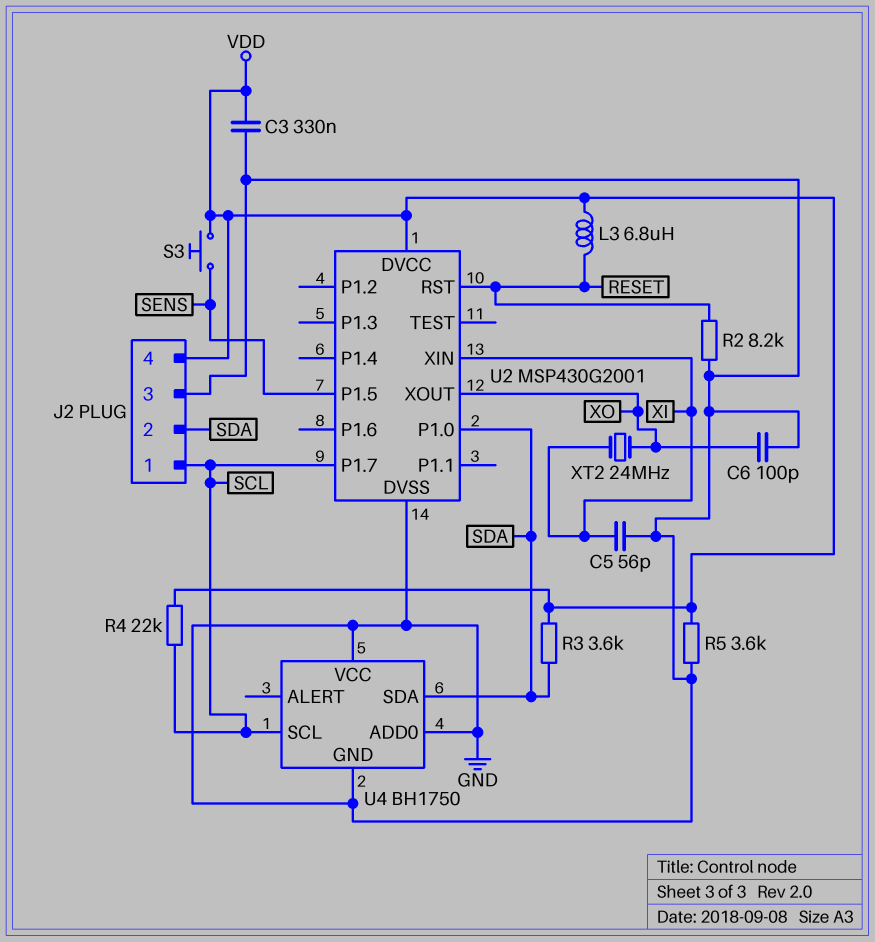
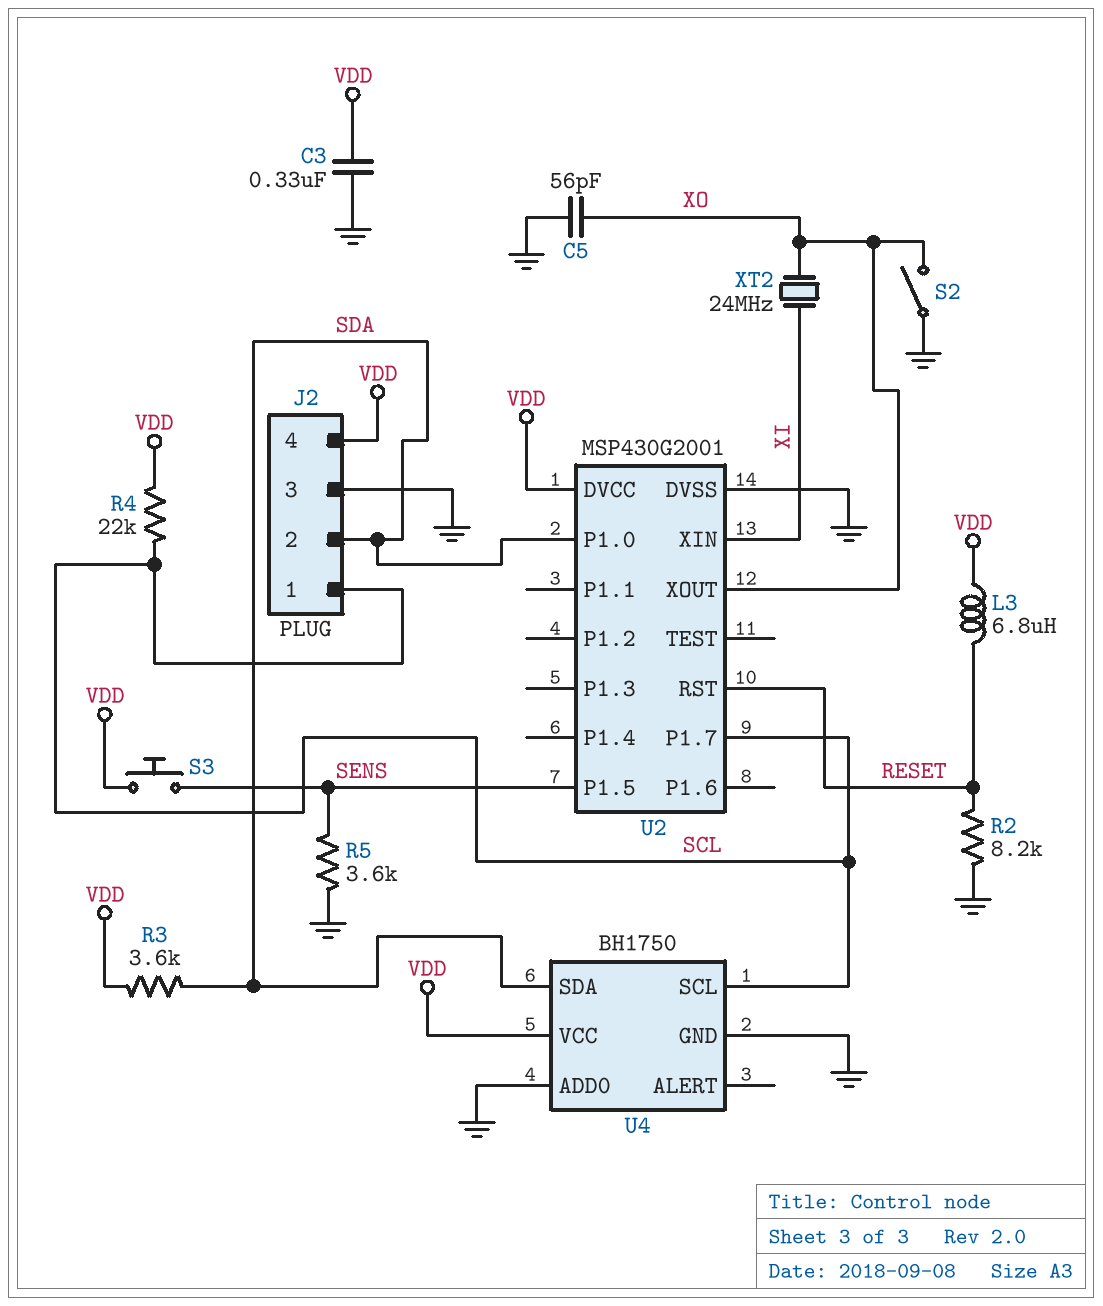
C5: 56pF (GND, XI) -> 56pF (GND, XO)
C6: 100pF (GND, XO) -> none
R5: 3.6k (GND, VDD) -> 3.6k (GND, SENS)
S2: none -> switch (GND, XO)
U4 pin VCC: GND -> VDD

